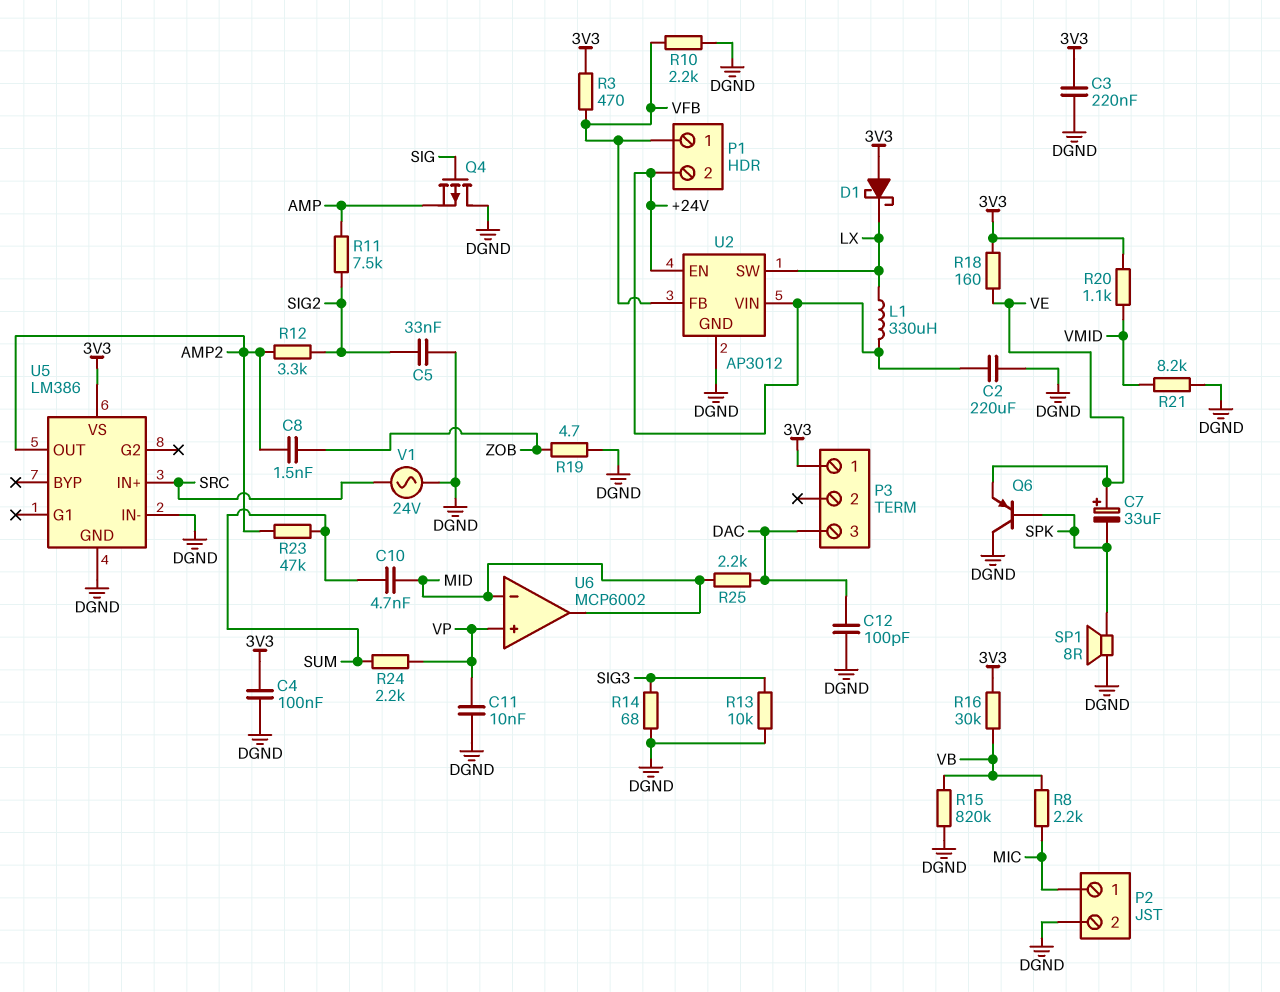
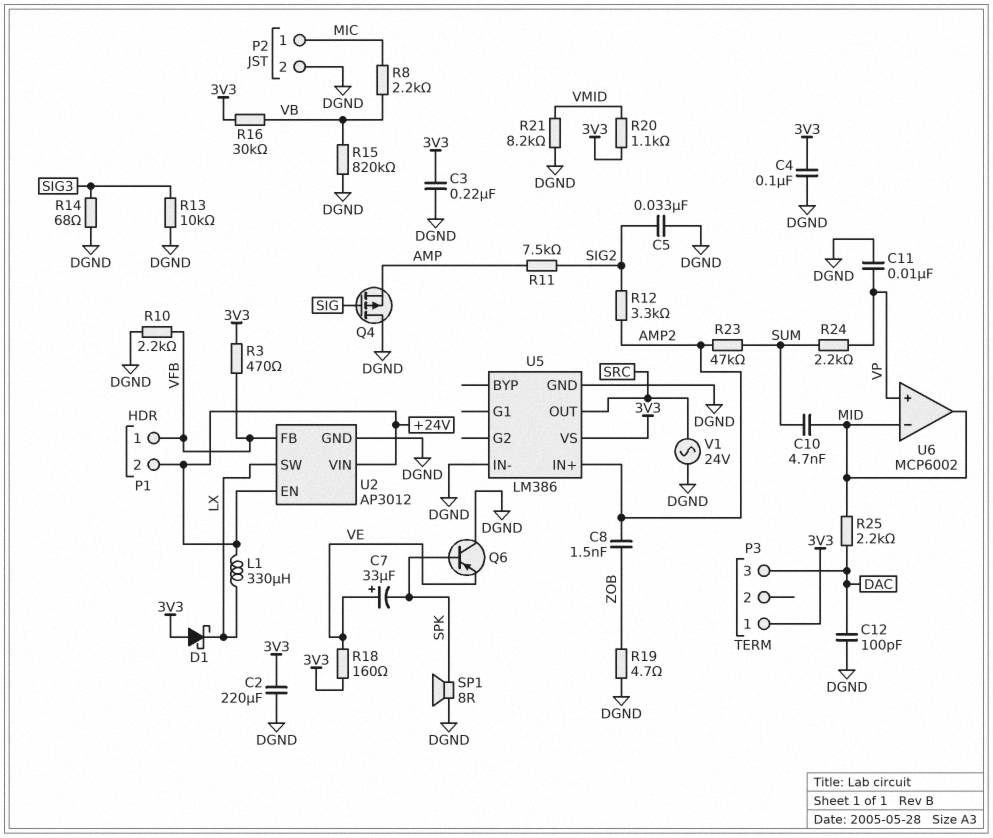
C2: 220uF (+24V, DGND) -> 220uF (3V3, DGND)
U5 pin IN+: SRC -> AMP2
U5 pin OUT: AMP2 -> SRC

